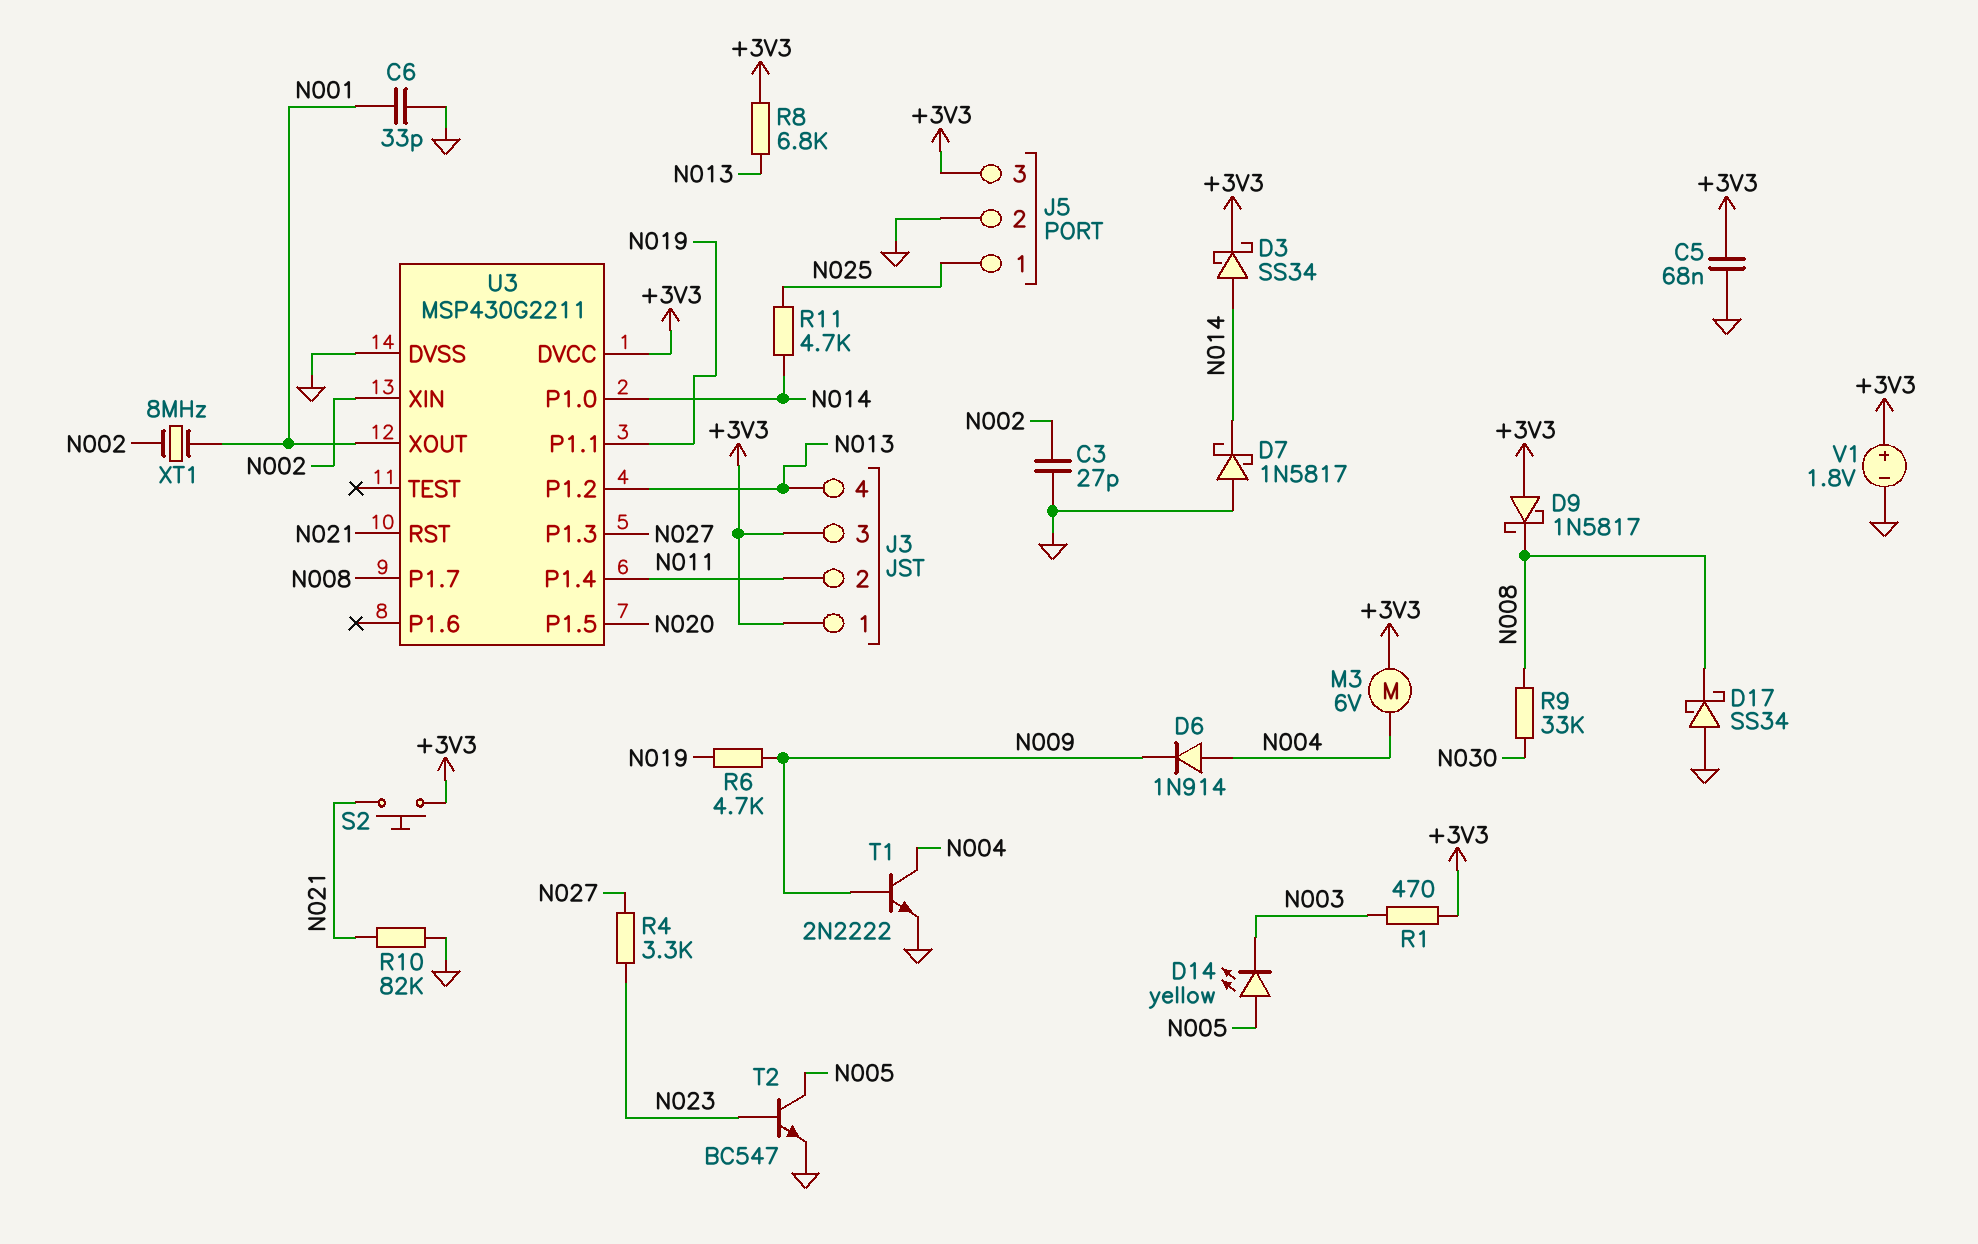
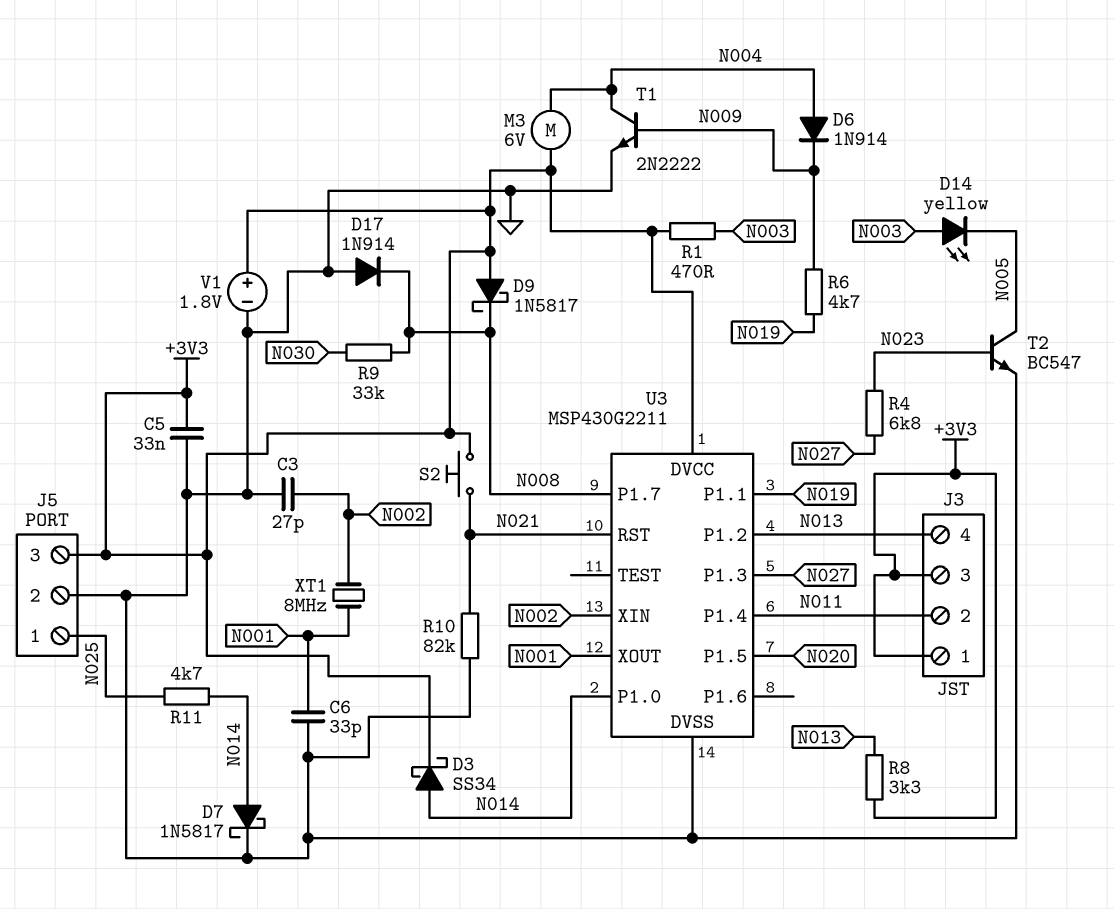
C5: 68nF (+3V3, GND) -> 33nF (+3V3, GND)
D7: schottky 1N5817 (A GND, K N014) -> schottky 1N5817 (A N014, K GND)
D14: LED yellow (A N005, K N003) -> LED yellow (A N003, K N005)
D17: schottky SS34 (A GND, K N008) -> diode 1N914 (A GND, K N008)
R4: 3.3k (N023, N027) -> 6.8k (N023, N027)
R8: 6.8k (+3V3, N013) -> 3.3k (+3V3, N013)

